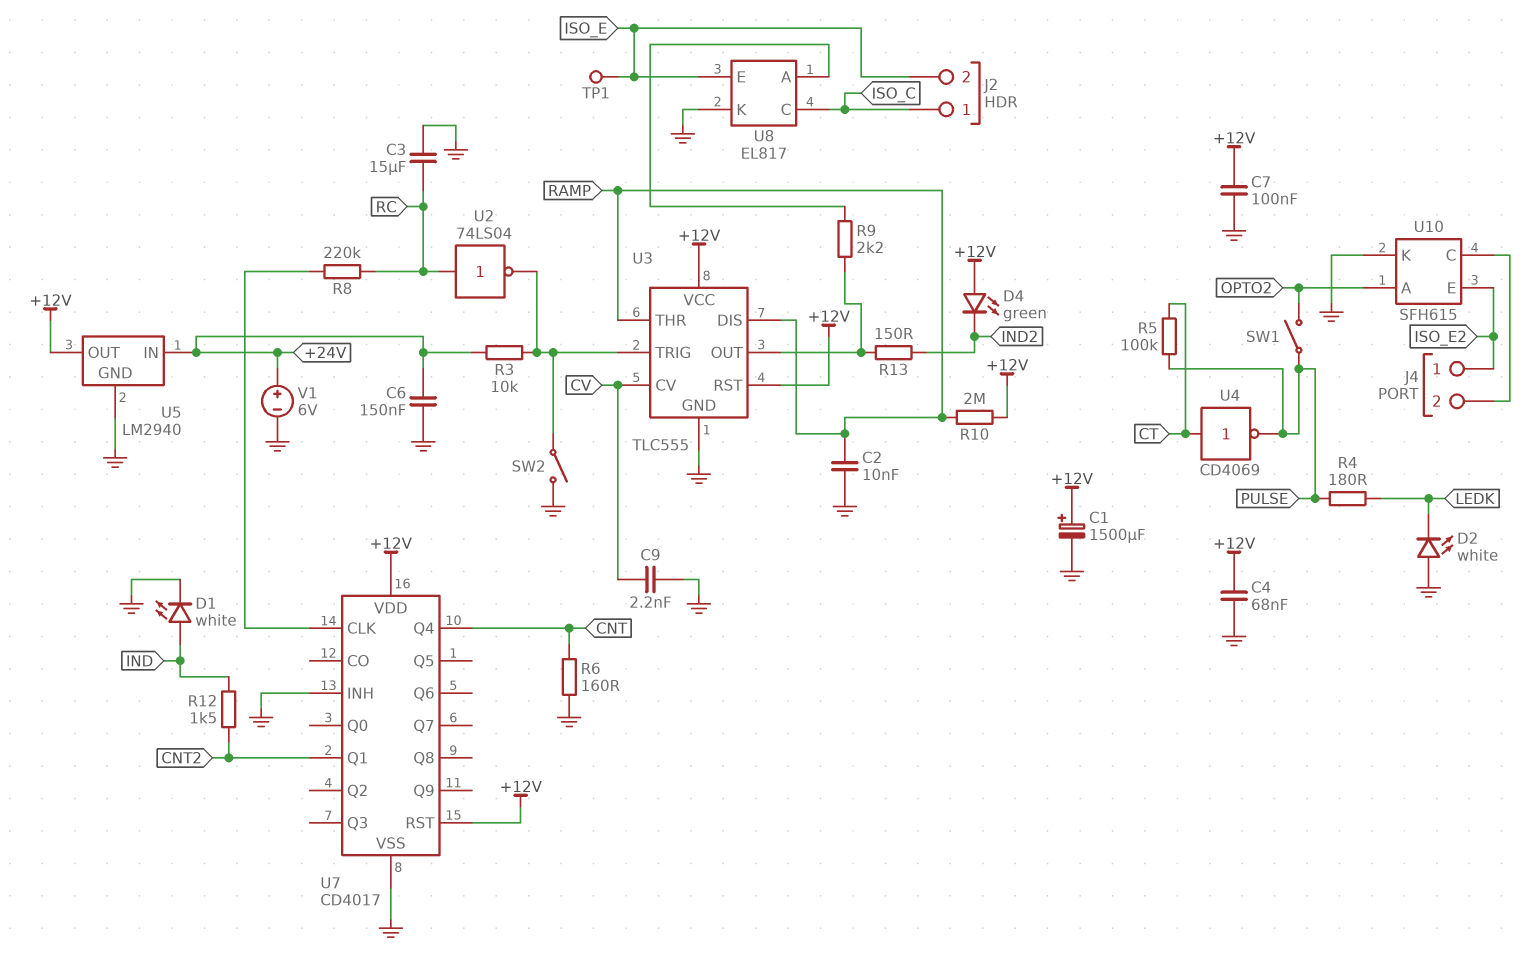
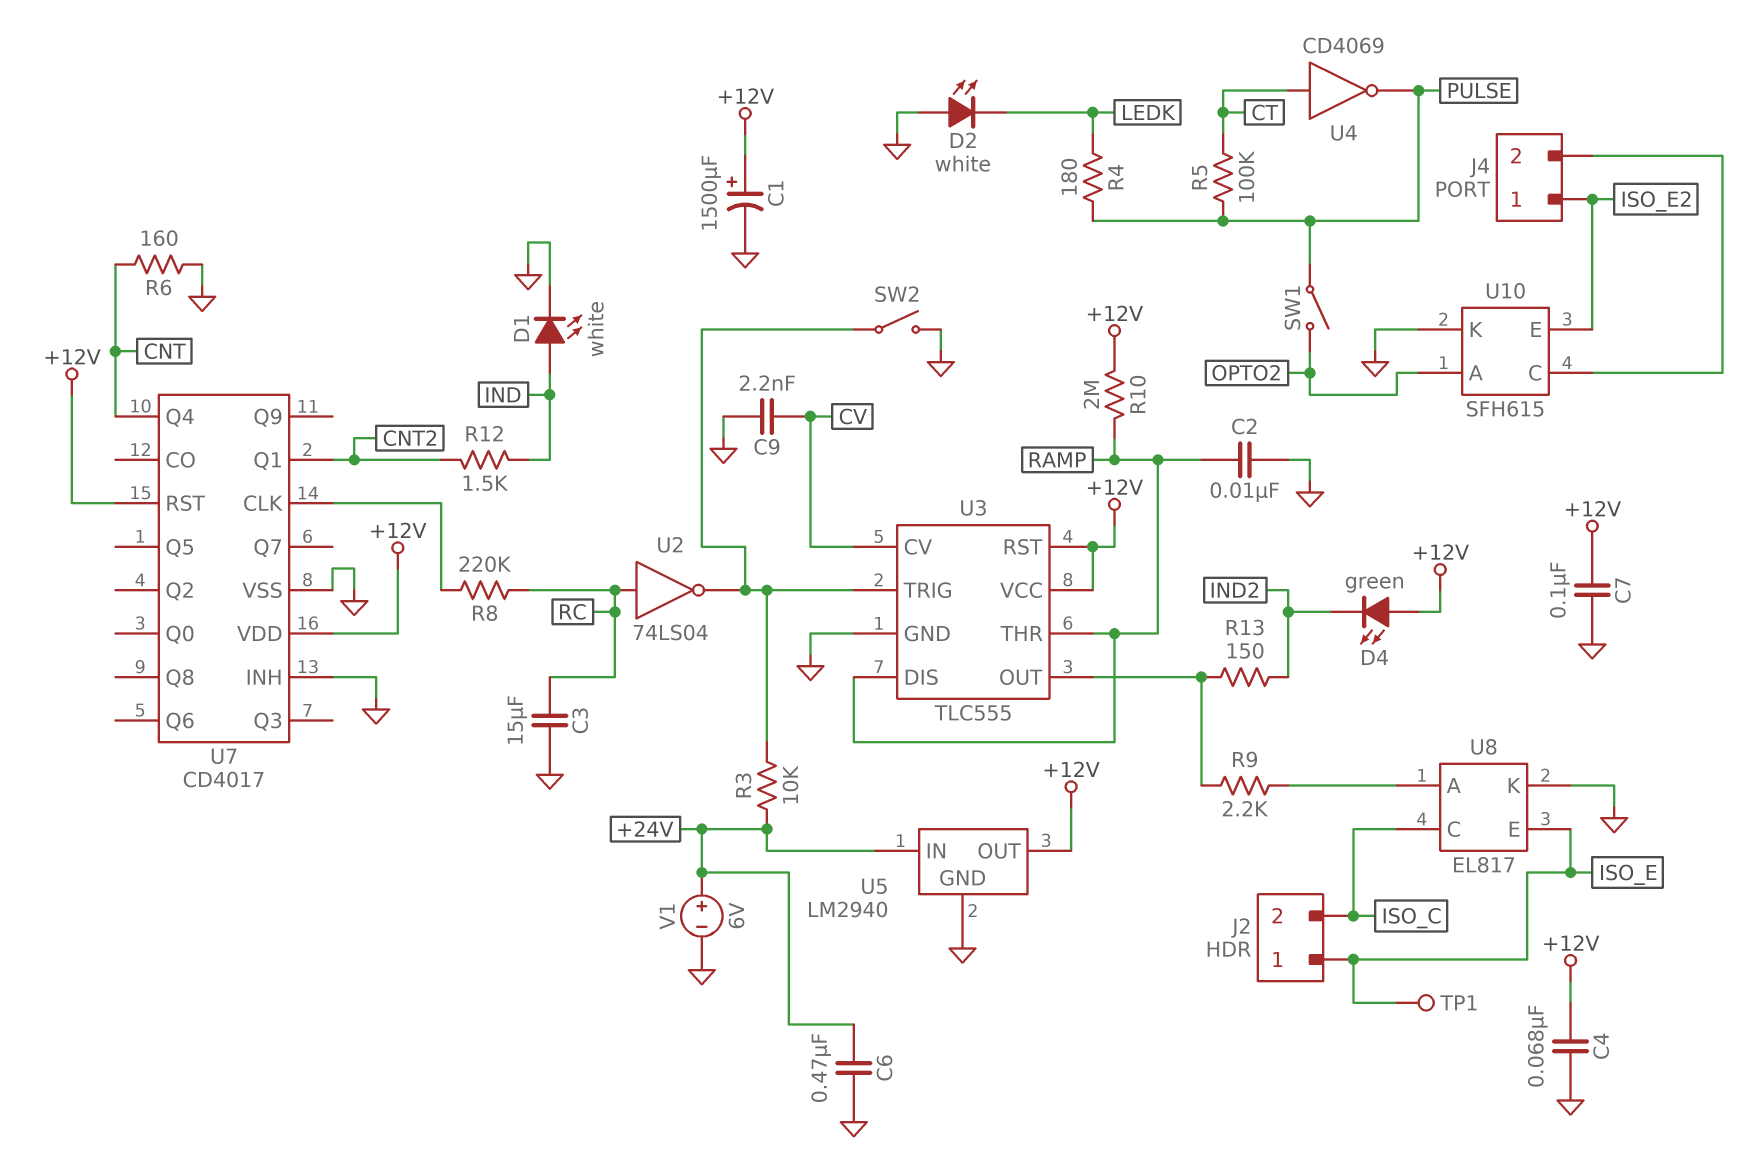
C6: 150nF (+24V, GND) -> 470nF (+24V, GND)
J2 pin 1: ISO_C -> ISO_E
J2 pin 2: ISO_E -> ISO_C

